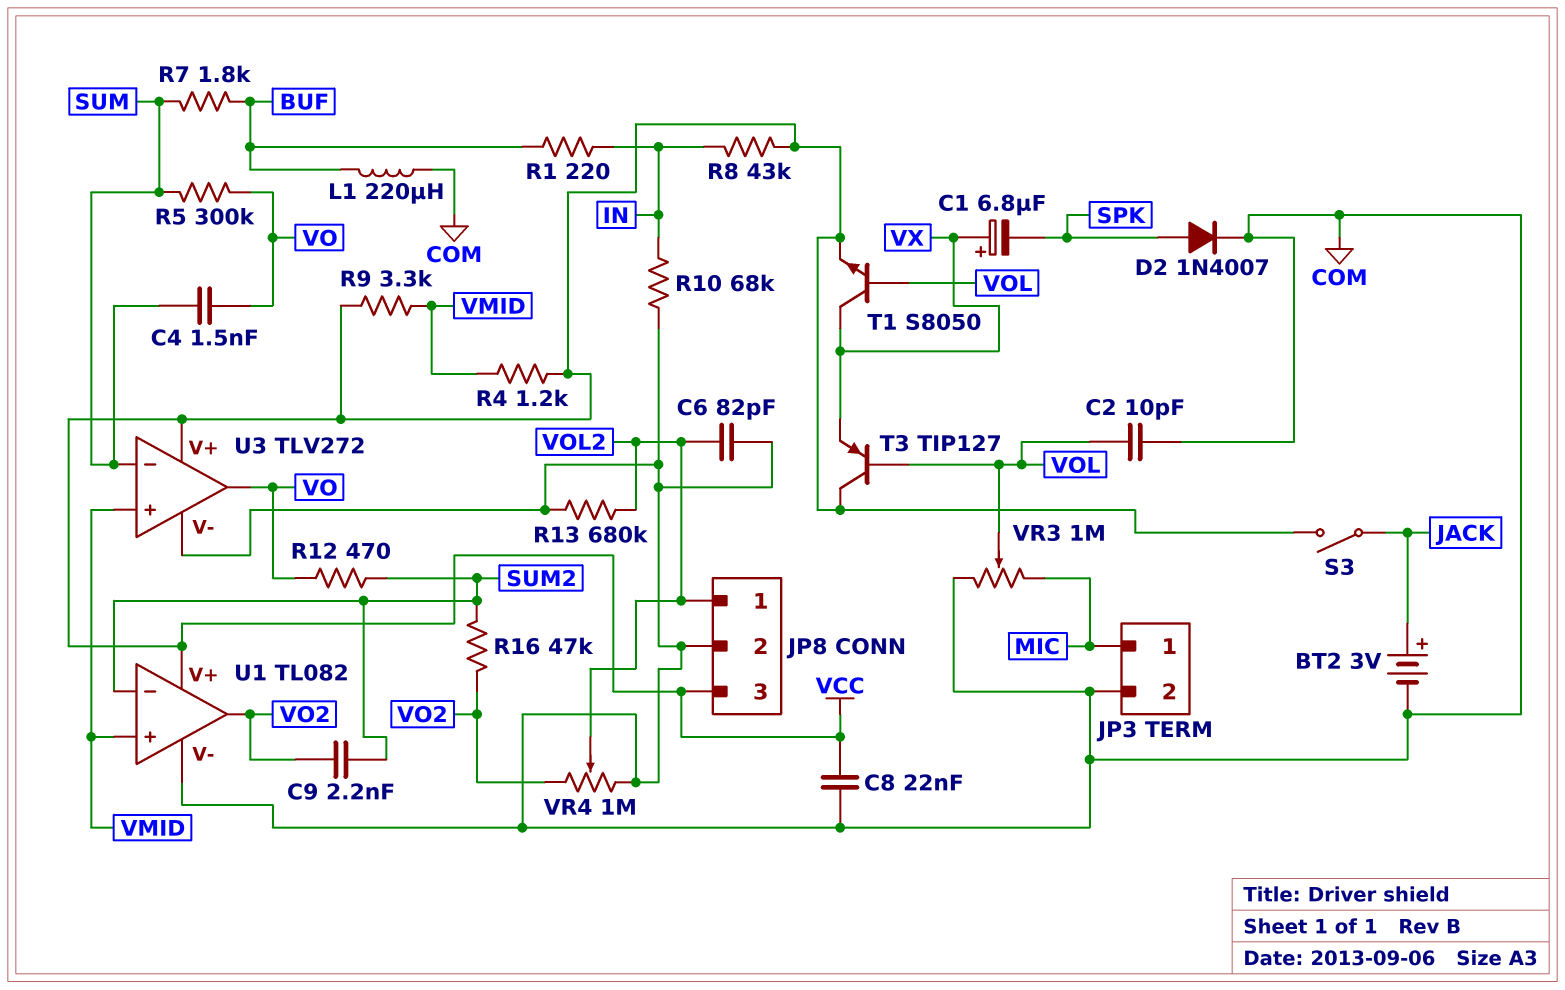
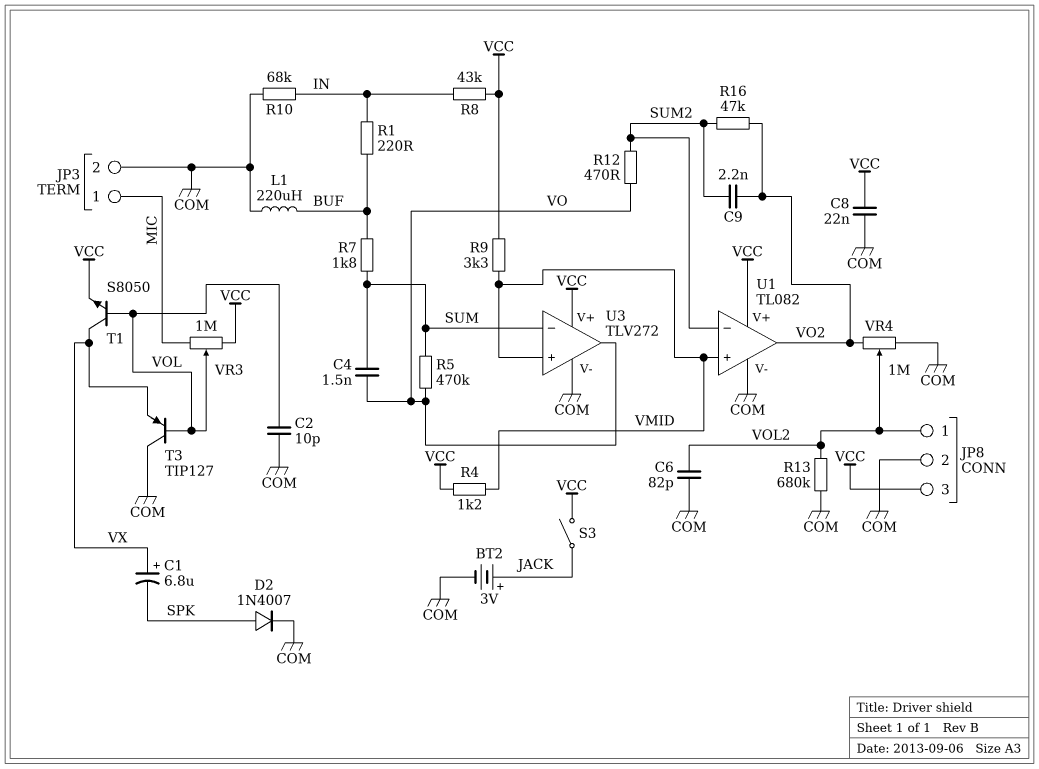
R5: 300k (SUM, VO) -> 470k (SUM, VO)
T3: PNP TIP127 (B VOL, C VCC, E VX) -> PNP TIP127 (B VOL, C COM, E VX)
VR3: 1M (COM, MIC, wiper VOL) -> 1M (MIC, VCC, wiper VOL)

